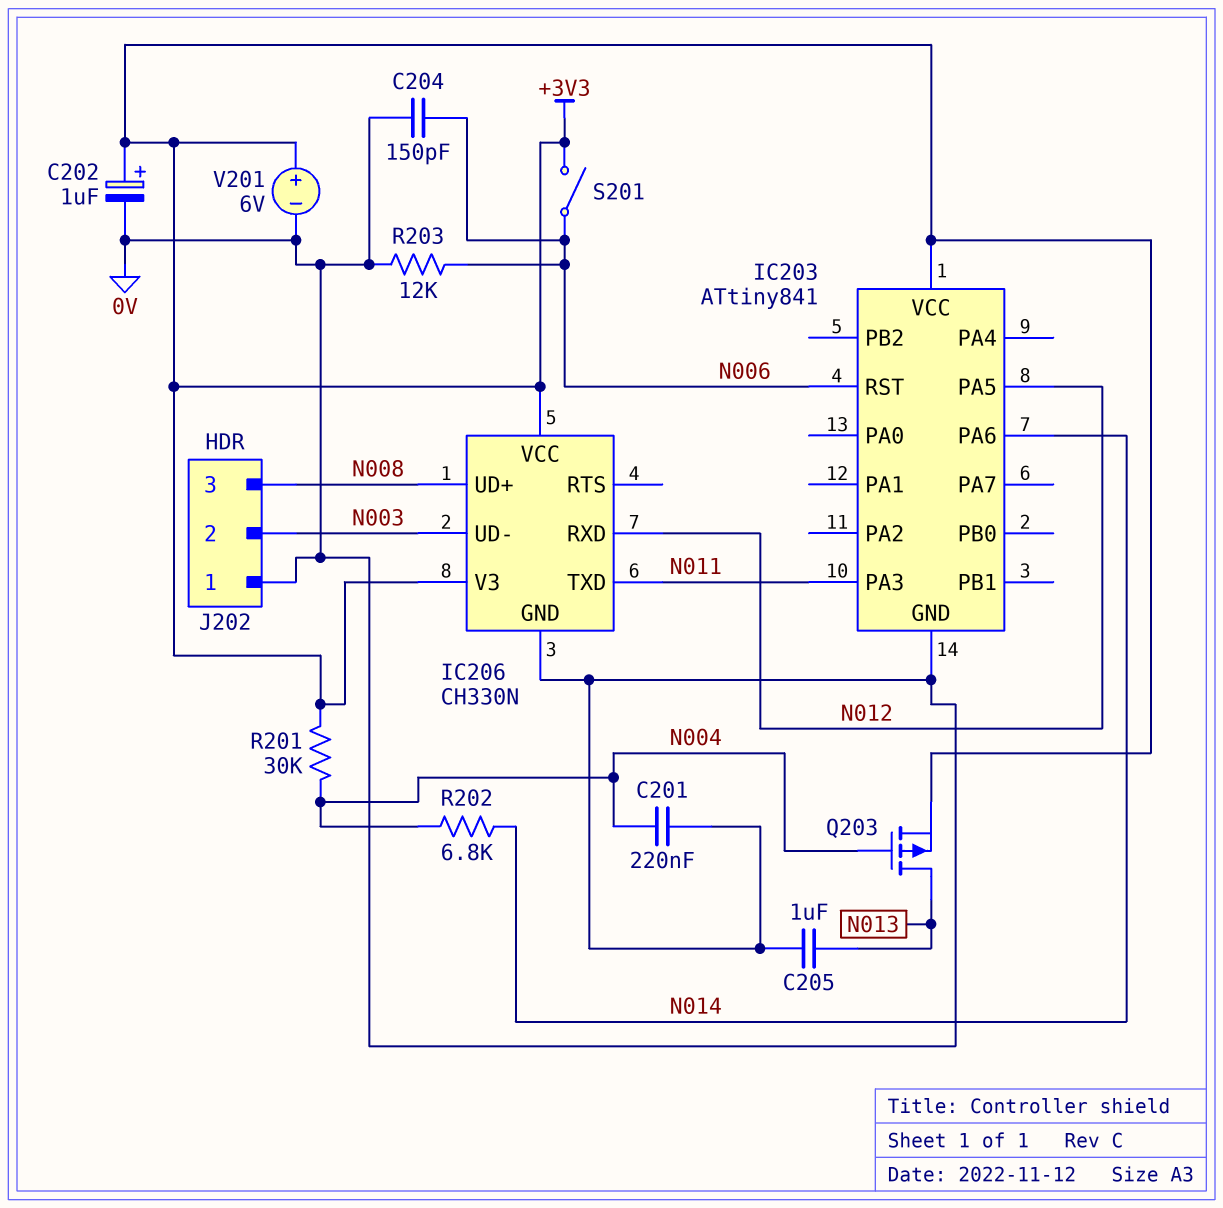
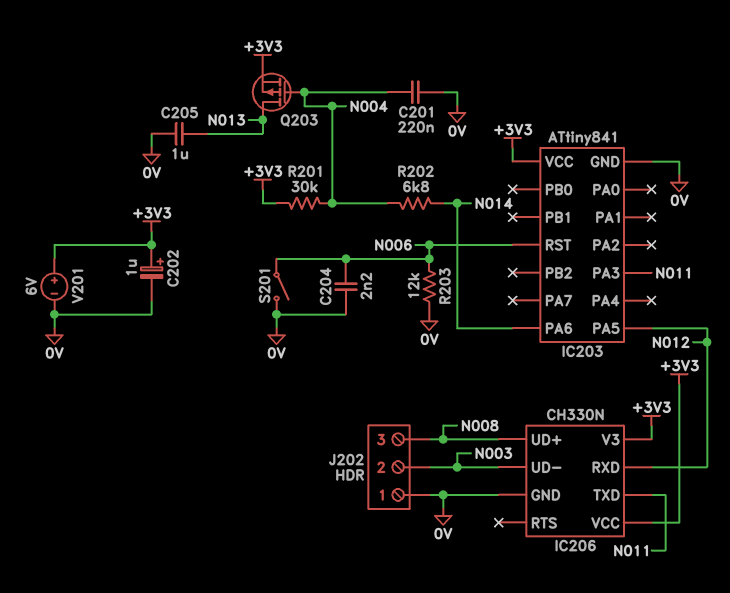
C204: 150pF (0V, N006) -> 2.2nF (0V, N006)
S201: switch (+3V3, N006) -> switch (0V, N006)

